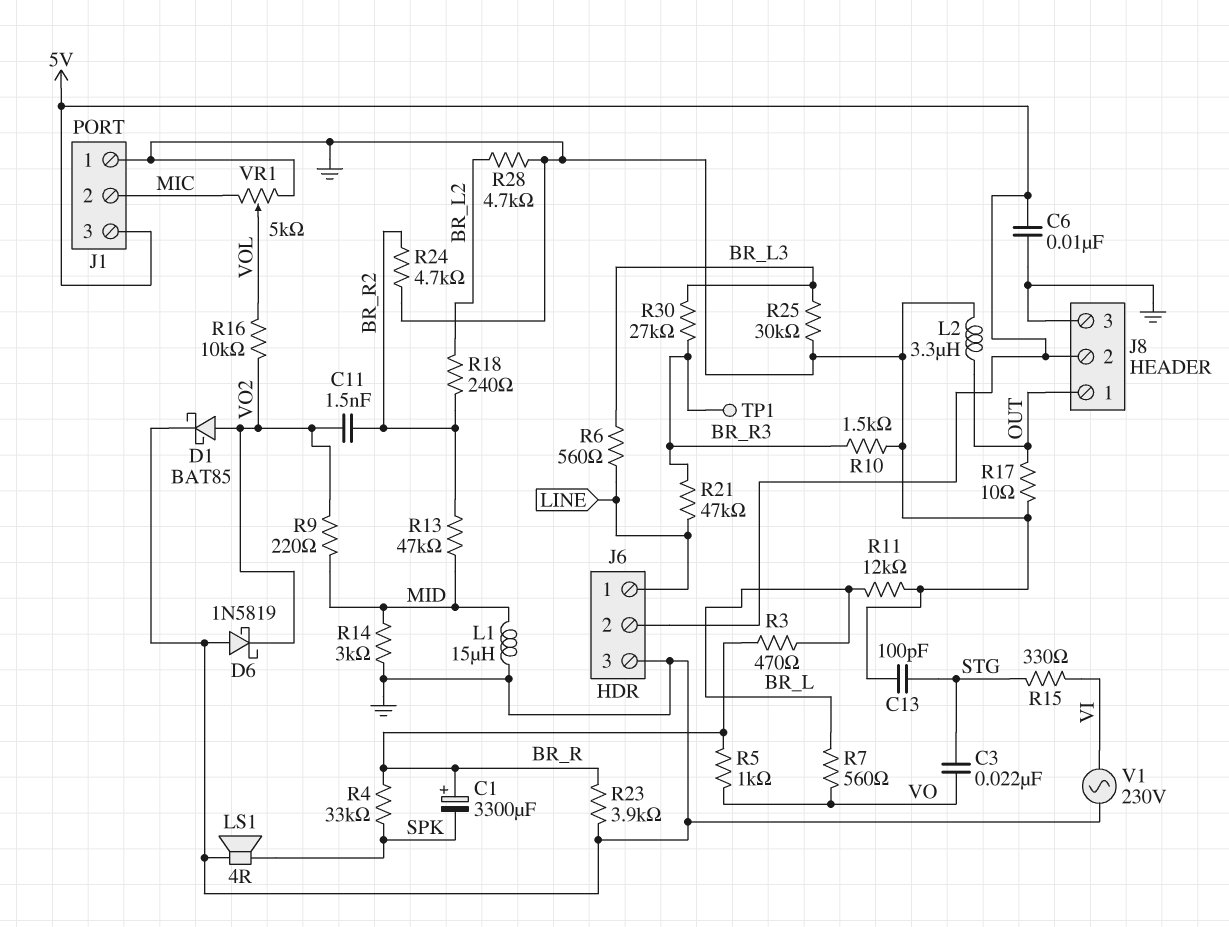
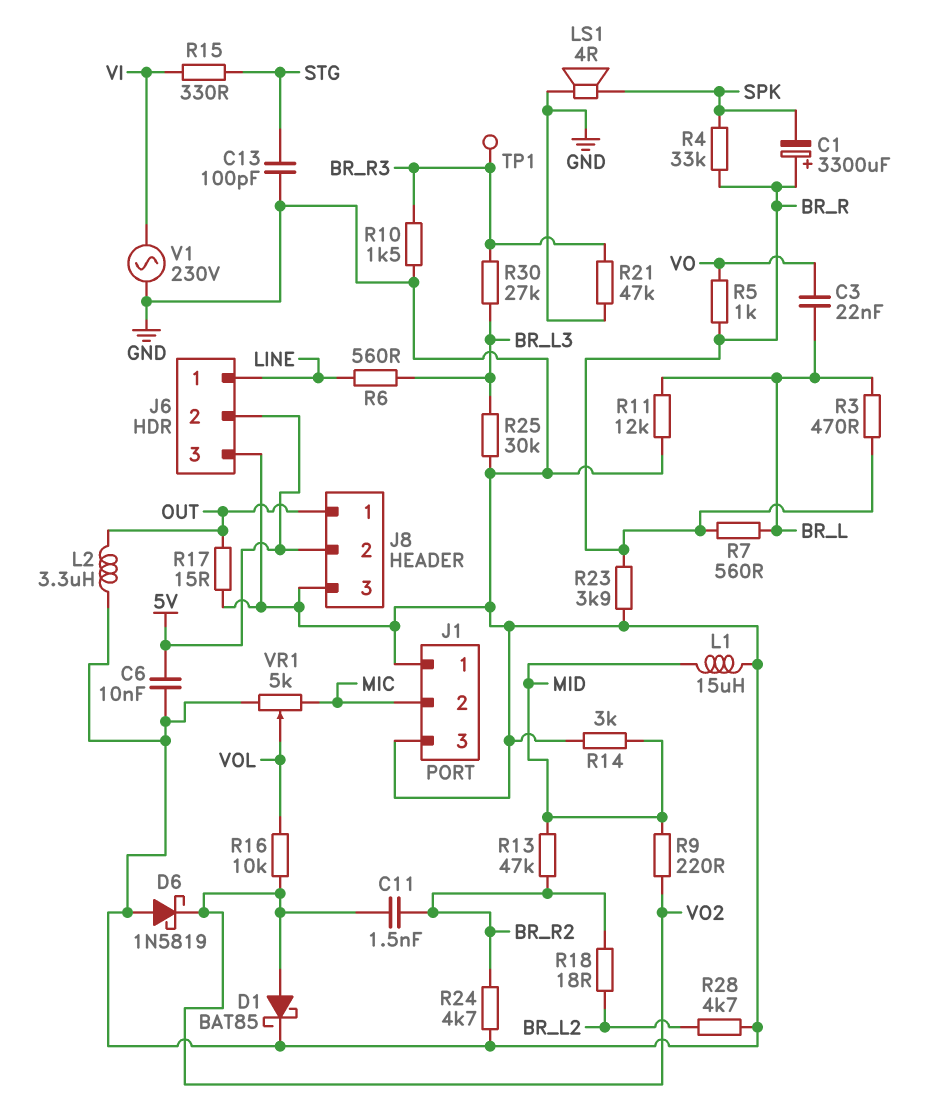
C3: 22nF (STG, VO) -> 22nF (BR_L, VO)
J1 pin 3: 5V -> GND
R7: 560 (BR_L, VO) -> 560 (BR_L, BR_R)
R17: 10 (GND, OUT) -> 15 (GND, OUT)
R18: 240 (BR_L2, BR_R2) -> 18 (BR_L2, BR_R2)
R21: 47k (BR_R3, LINE) -> 47k (BR_R3, GND)

